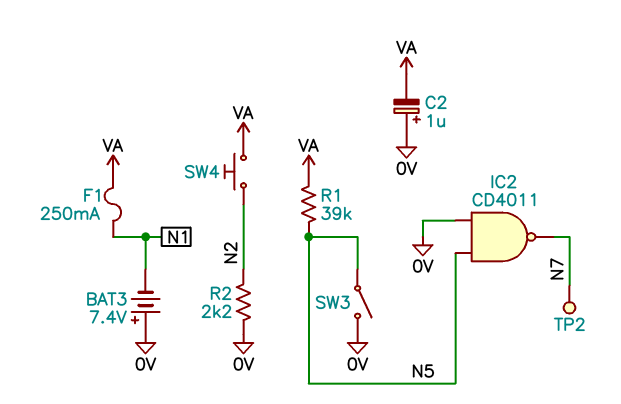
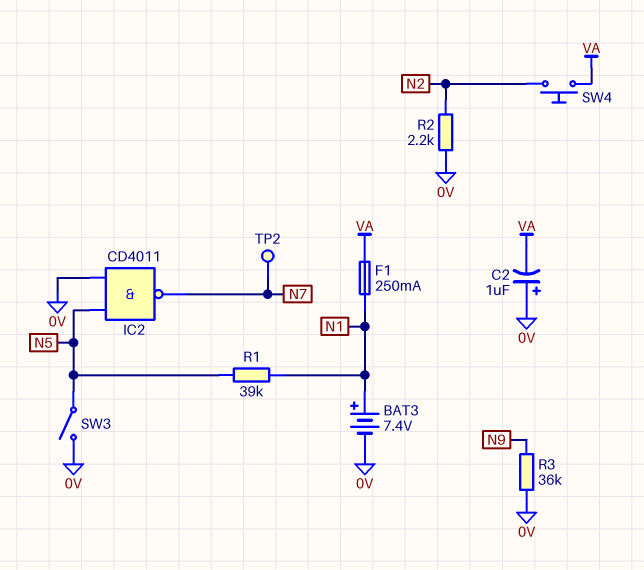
BAT3: 7.4V (plus 0V, minus N1) -> 7.4V (plus N1, minus 0V)
R1: 39k (N5, VA) -> 39k (N1, N5)
R3: none -> 36k (0V, N9)

